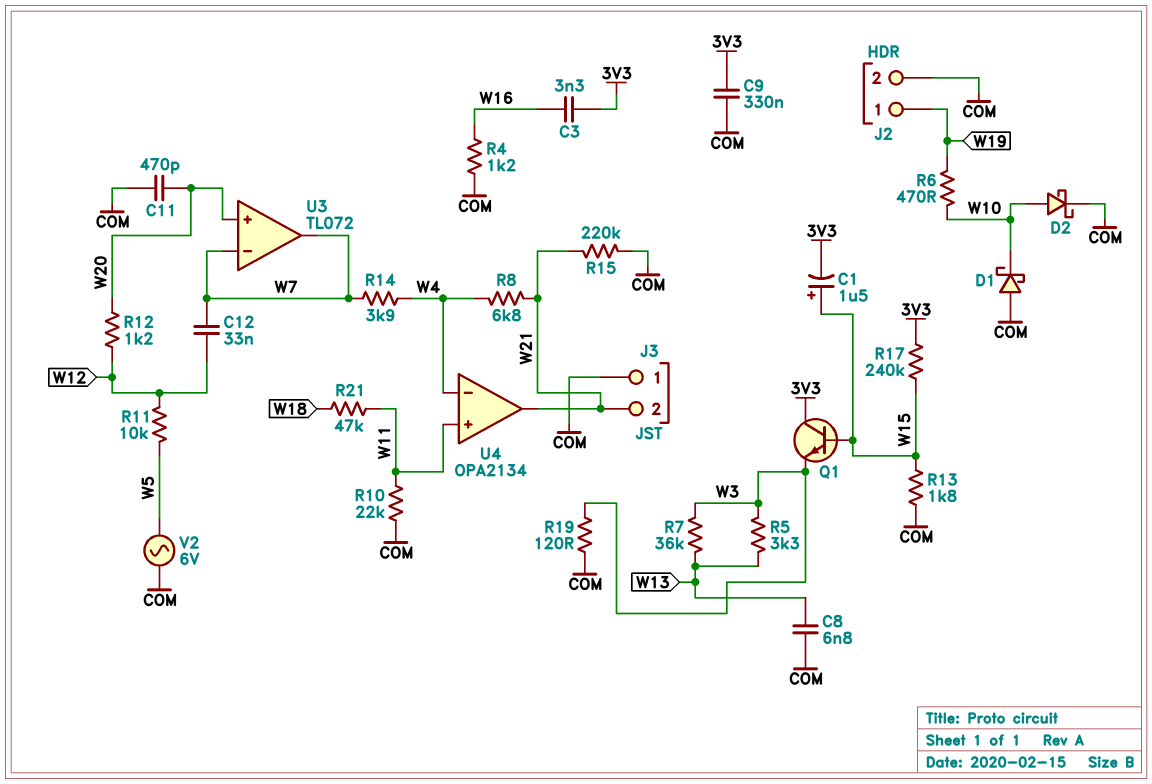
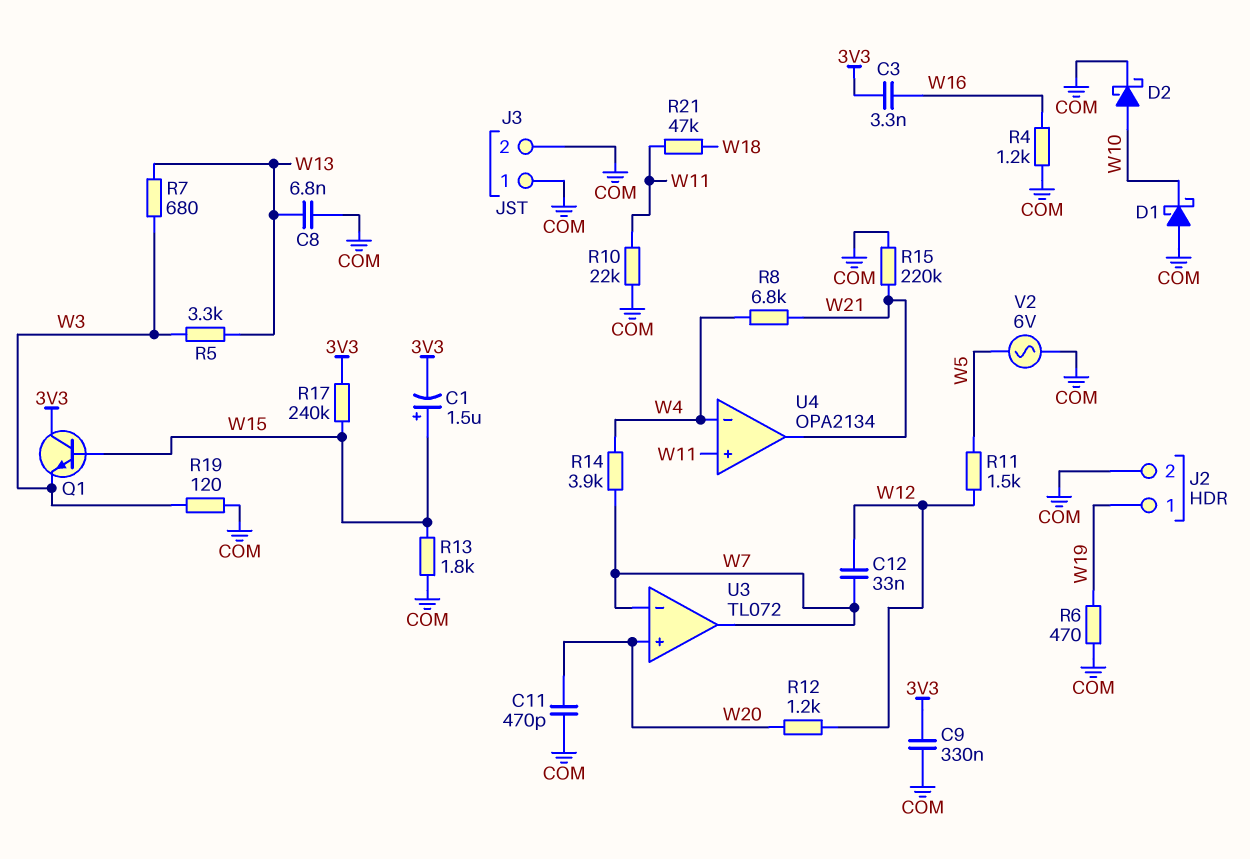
J3 pin 2: W21 -> COM
R6: 470 (W10, W19) -> 470 (COM, W19)
R7: 36k (W3, W13) -> 680 (W3, W13)
R11: 10k (W5, W12) -> 1.5k (W5, W12)

